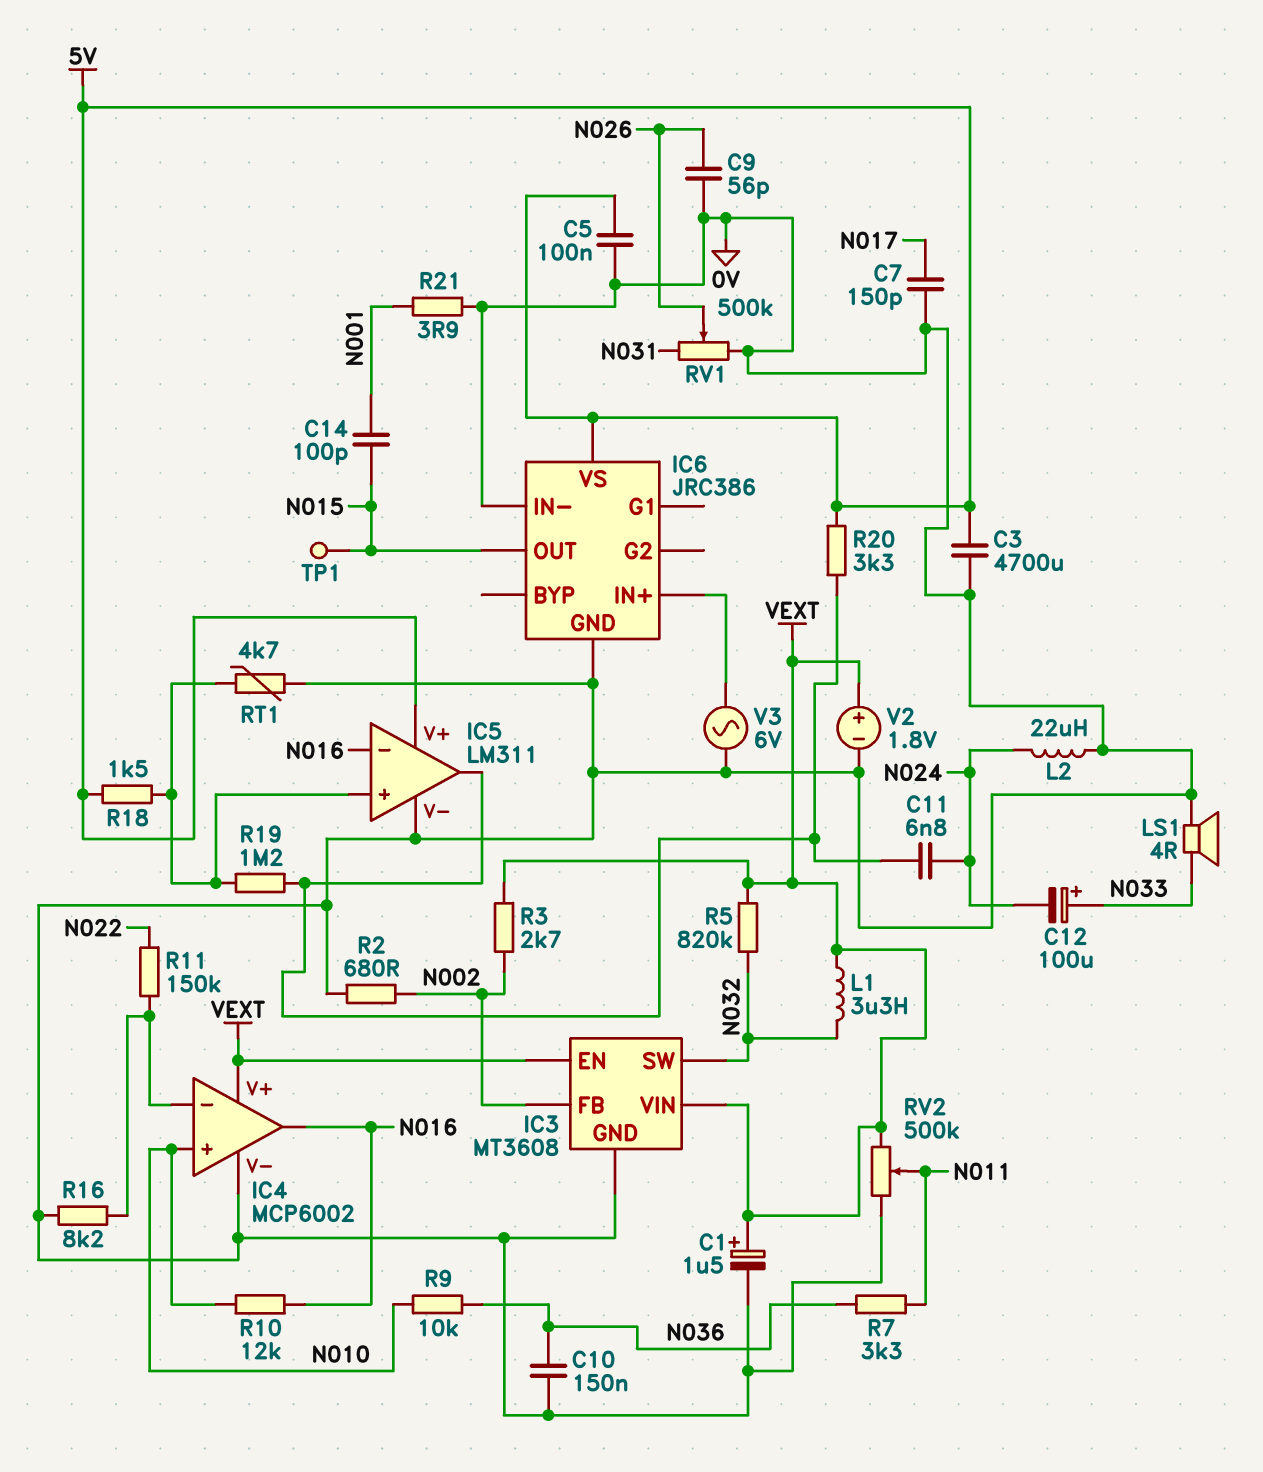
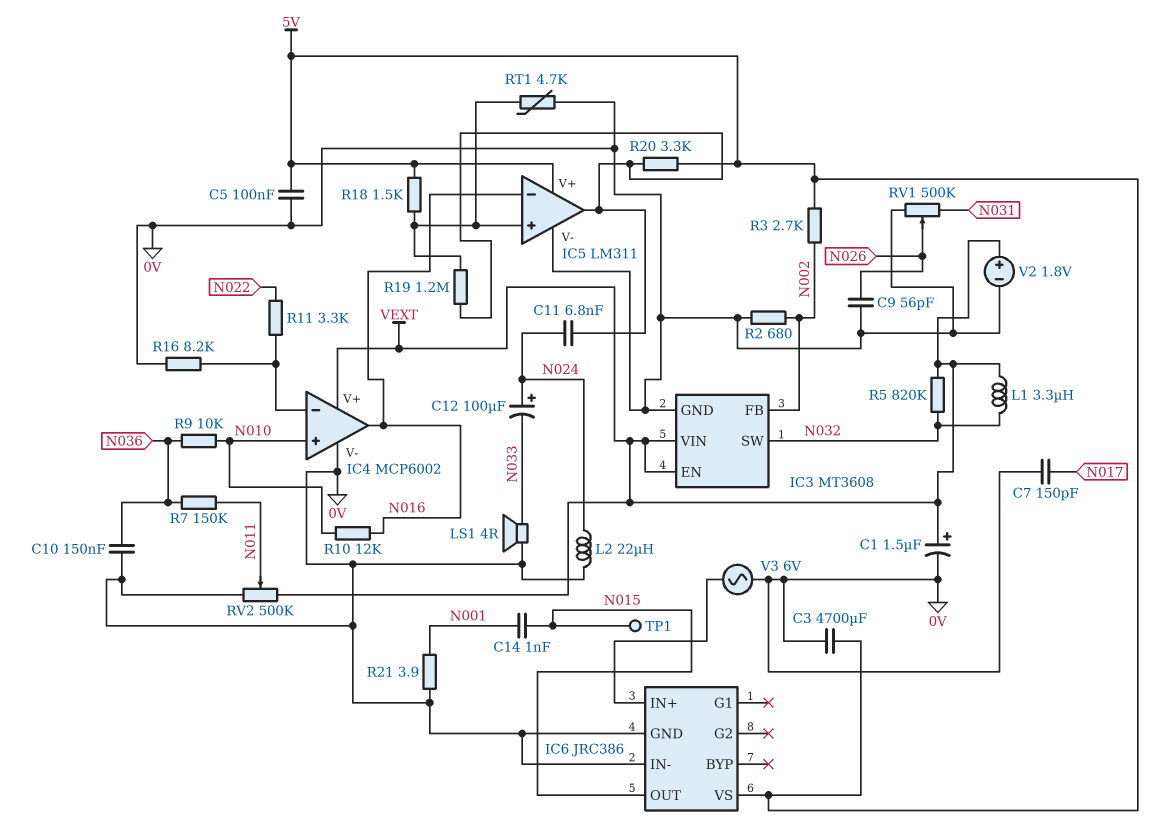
C12: 100uF (plus N033, minus N024) -> 100uF (plus N024, minus N033)
C14: 100pF (N001, N015) -> 1nF (N001, N015)
R3: 2.7k (N002, VEXT) -> 2.7k (5V, N002)
R7: 3.3k (N011, N036) -> 150k (N011, N036)
R11: 150k (IC4/in-, N022) -> 3.3k (IC4/in-, N022)

